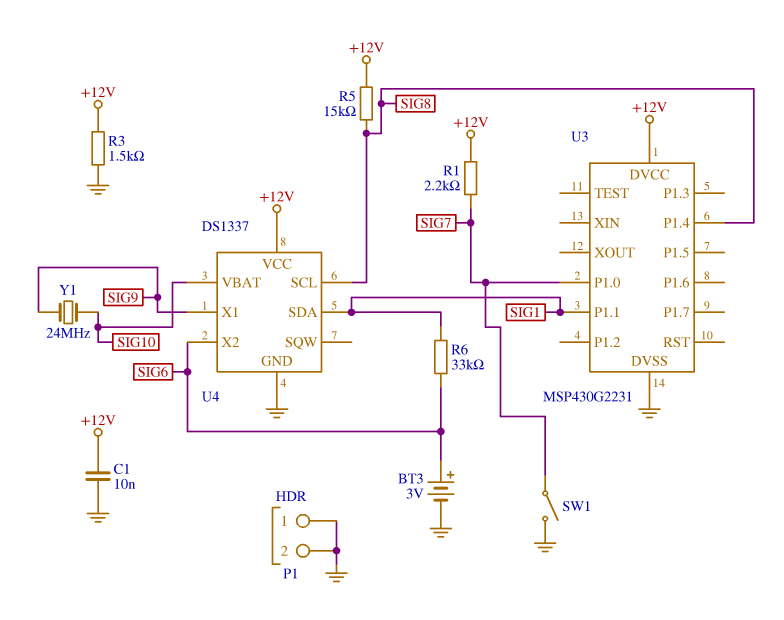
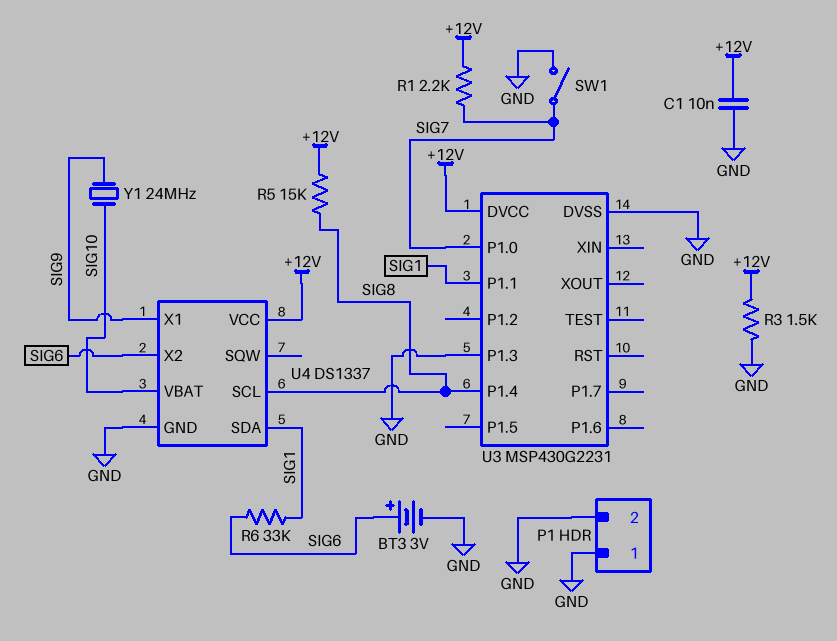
U3 pin P1.3: none -> GND

